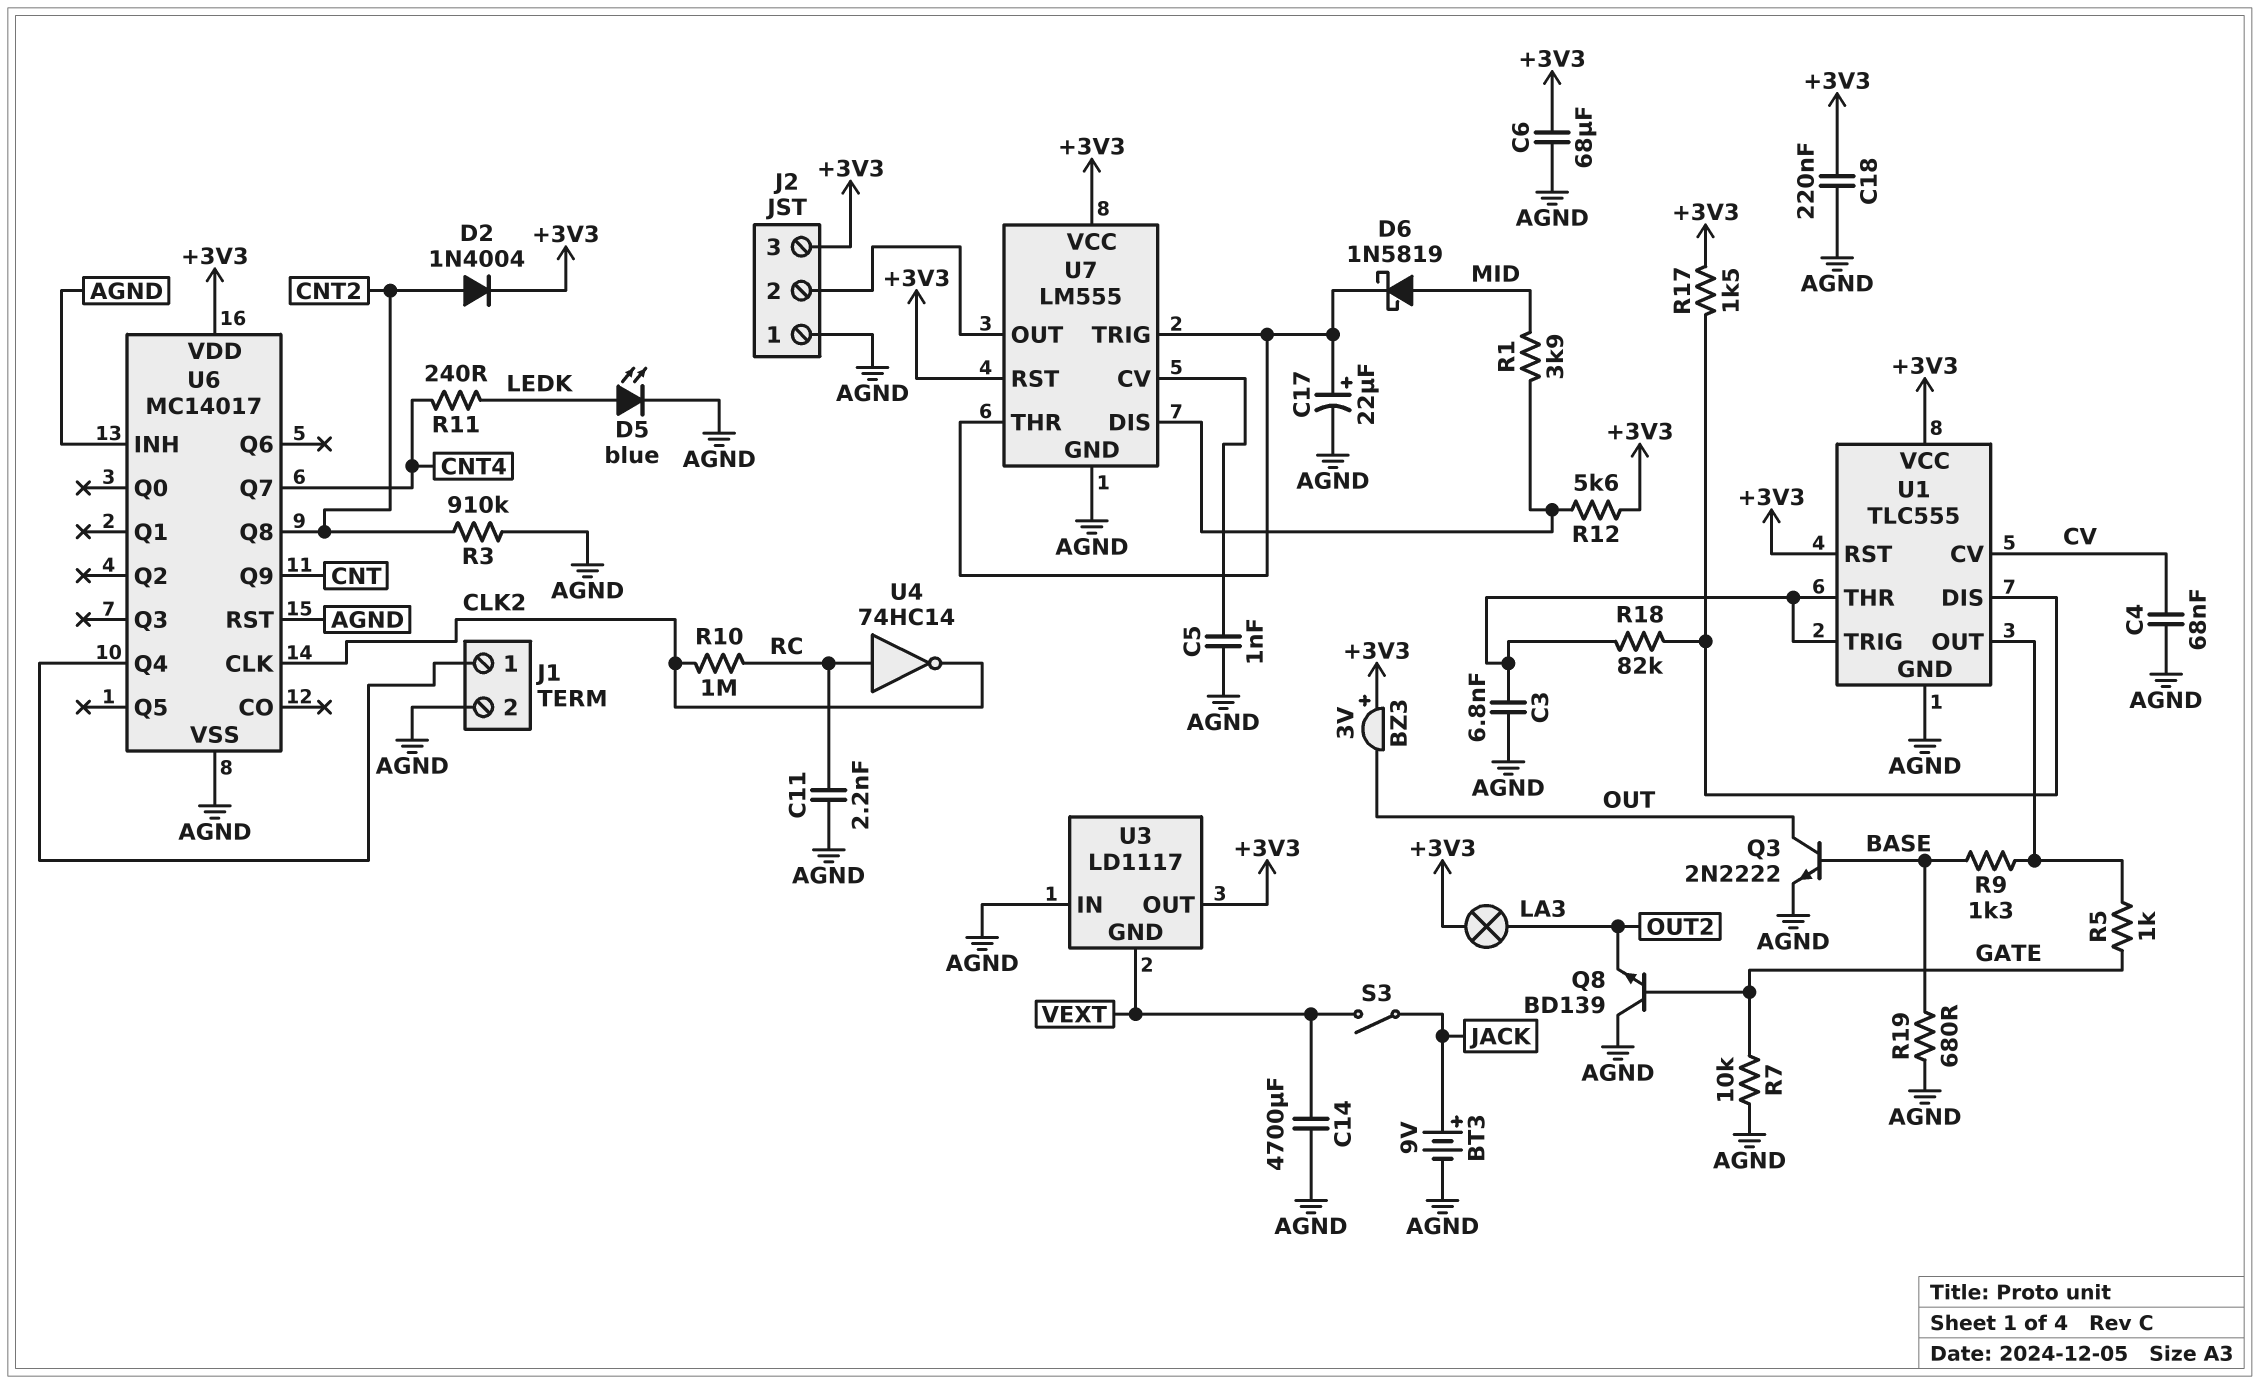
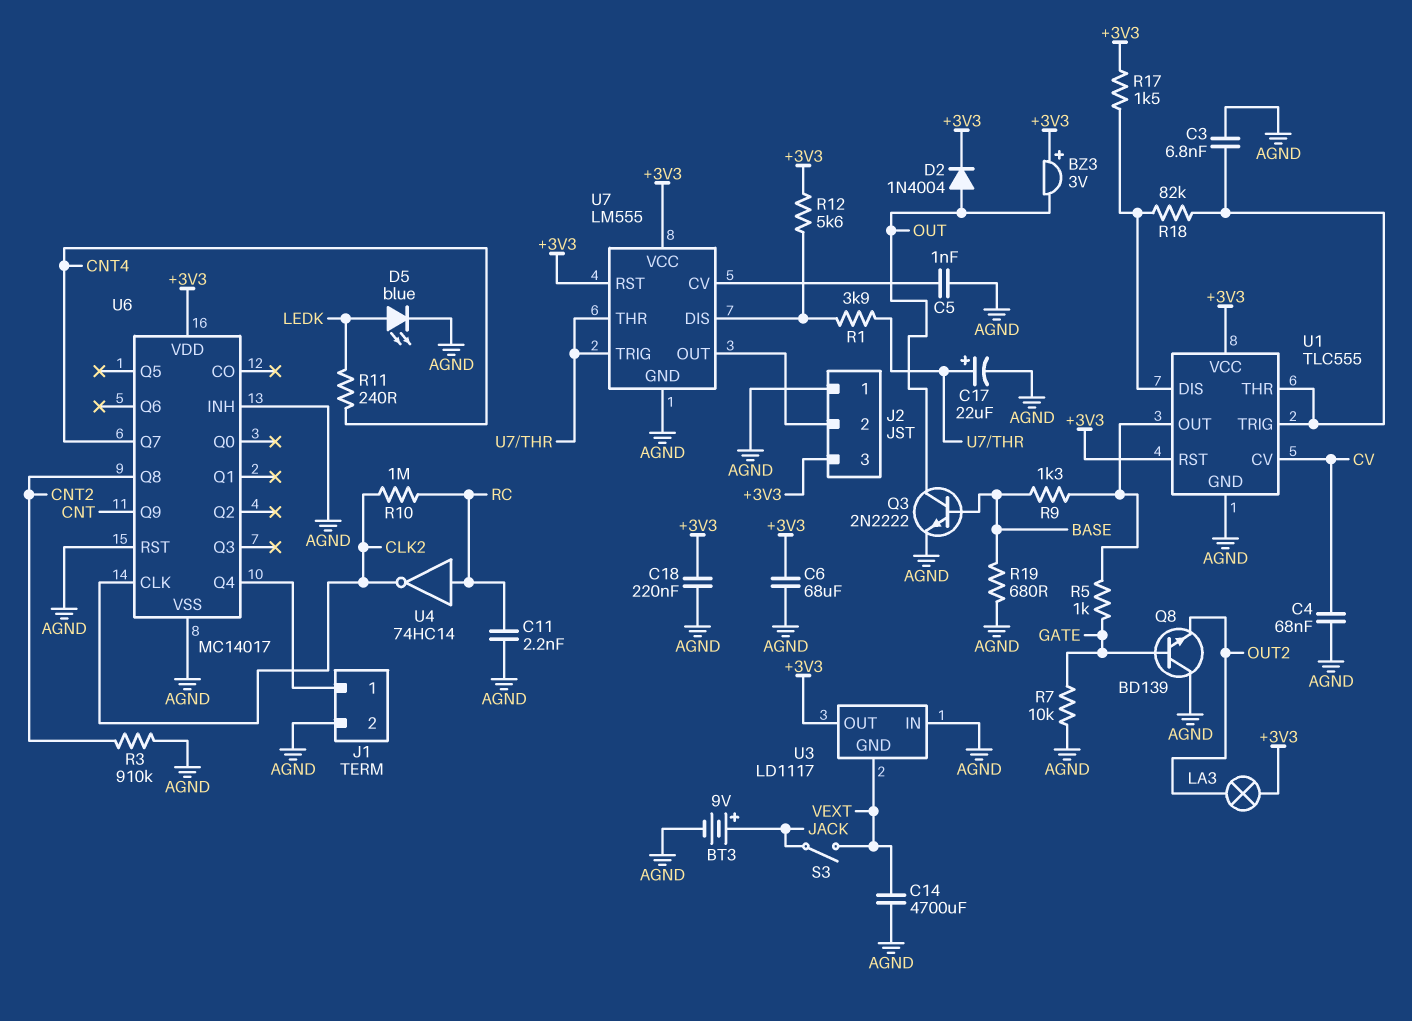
D2: diode 1N4004 (A CNT2, K +3V3) -> diode 1N4004 (A OUT, K +3V3)
D6: schottky 1N5819 (A MID, K U7/THR) -> none
R1: 3.9k (MID, U7/DIS) -> 3.9k (U7/DIS, U7/THR)

